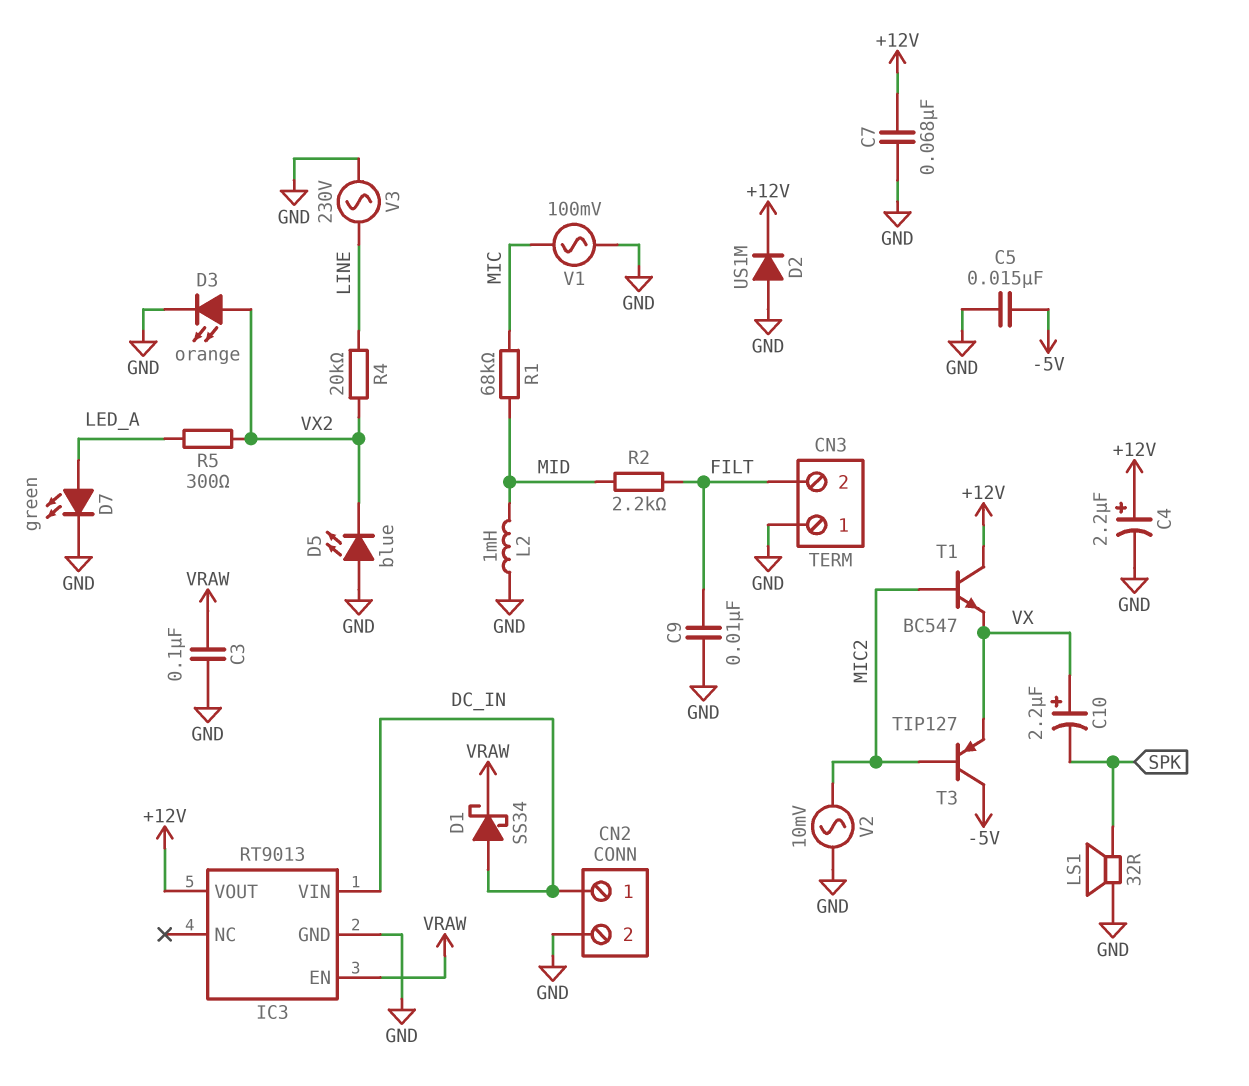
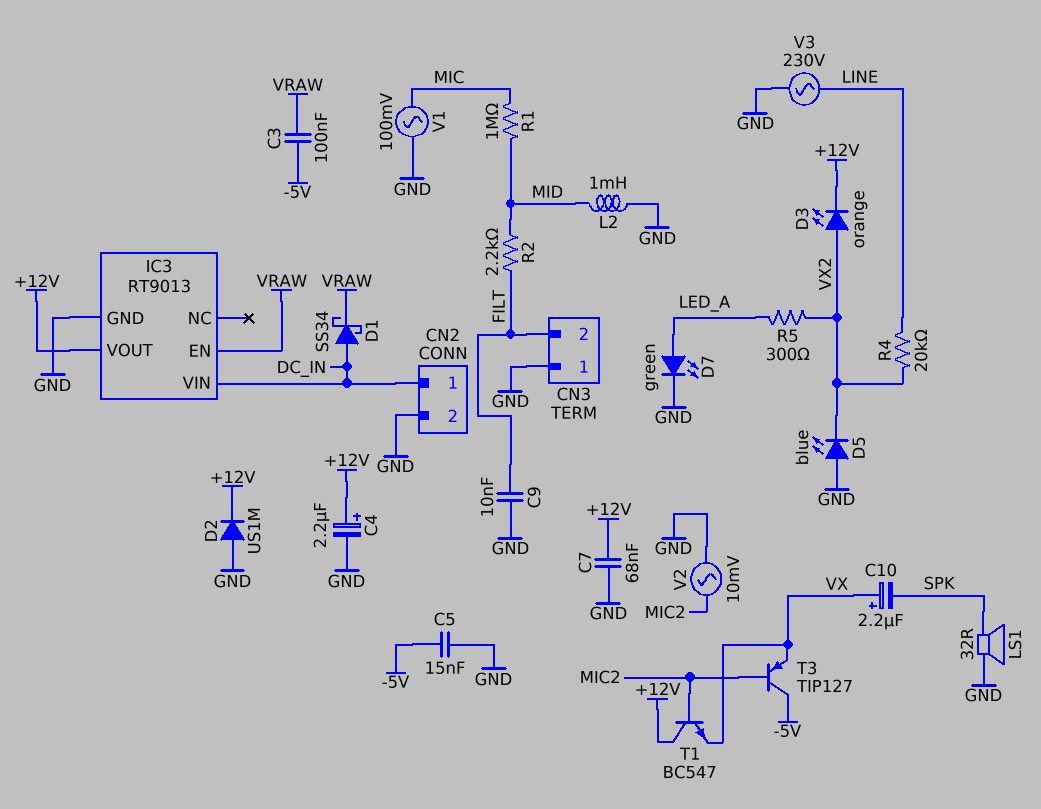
C3: 100nF (GND, VRAW) -> 100nF (-5V, VRAW)
D3: LED orange (A VX2, K GND) -> LED orange (A VX2, K +12V)
R1: 68k (MIC, MID) -> 1M (MIC, MID)

